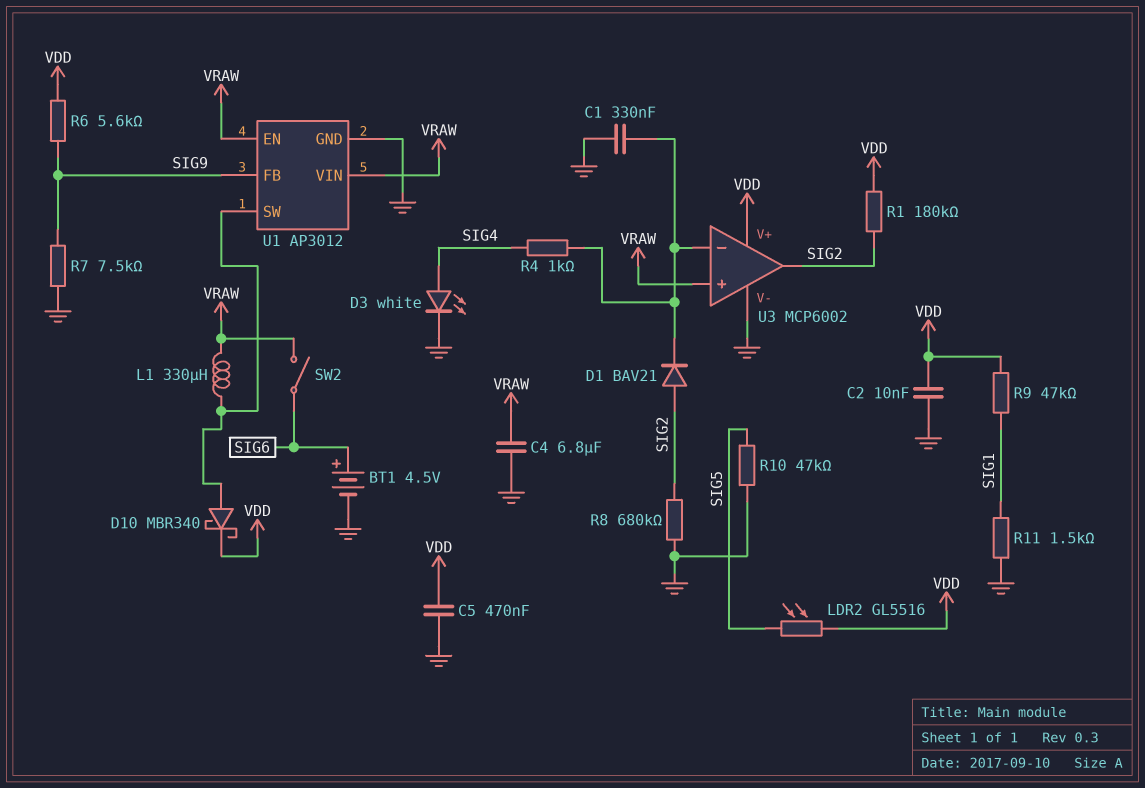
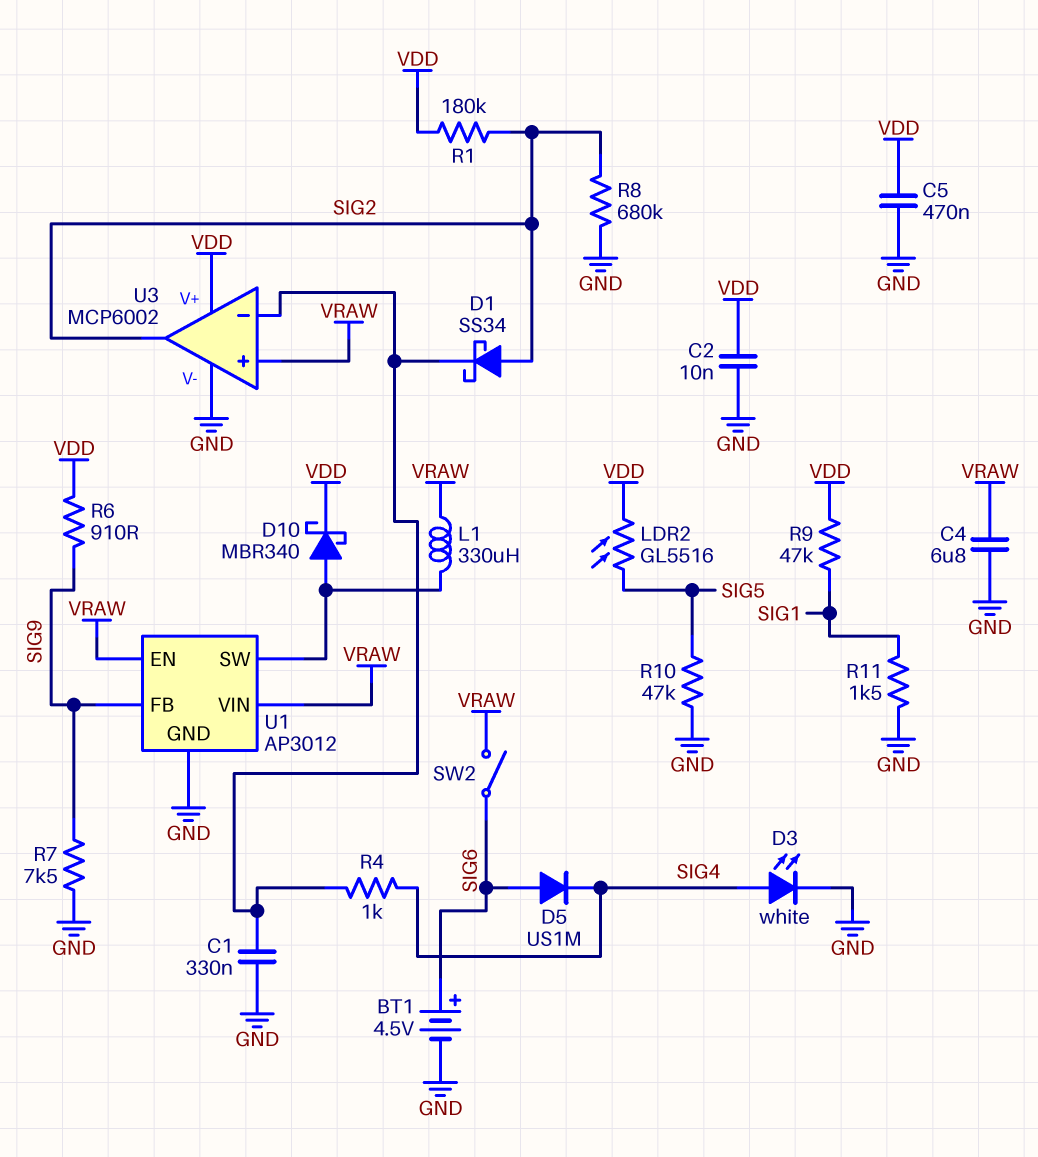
D1: diode BAV21 (A SIG2, K U3/in-) -> schottky SS34 (A SIG2, K U3/in-)
D5: none -> diode US1M (A SIG6, K SIG4)
R6: 5.6k (SIG9, VDD) -> 910 (SIG9, VDD)

